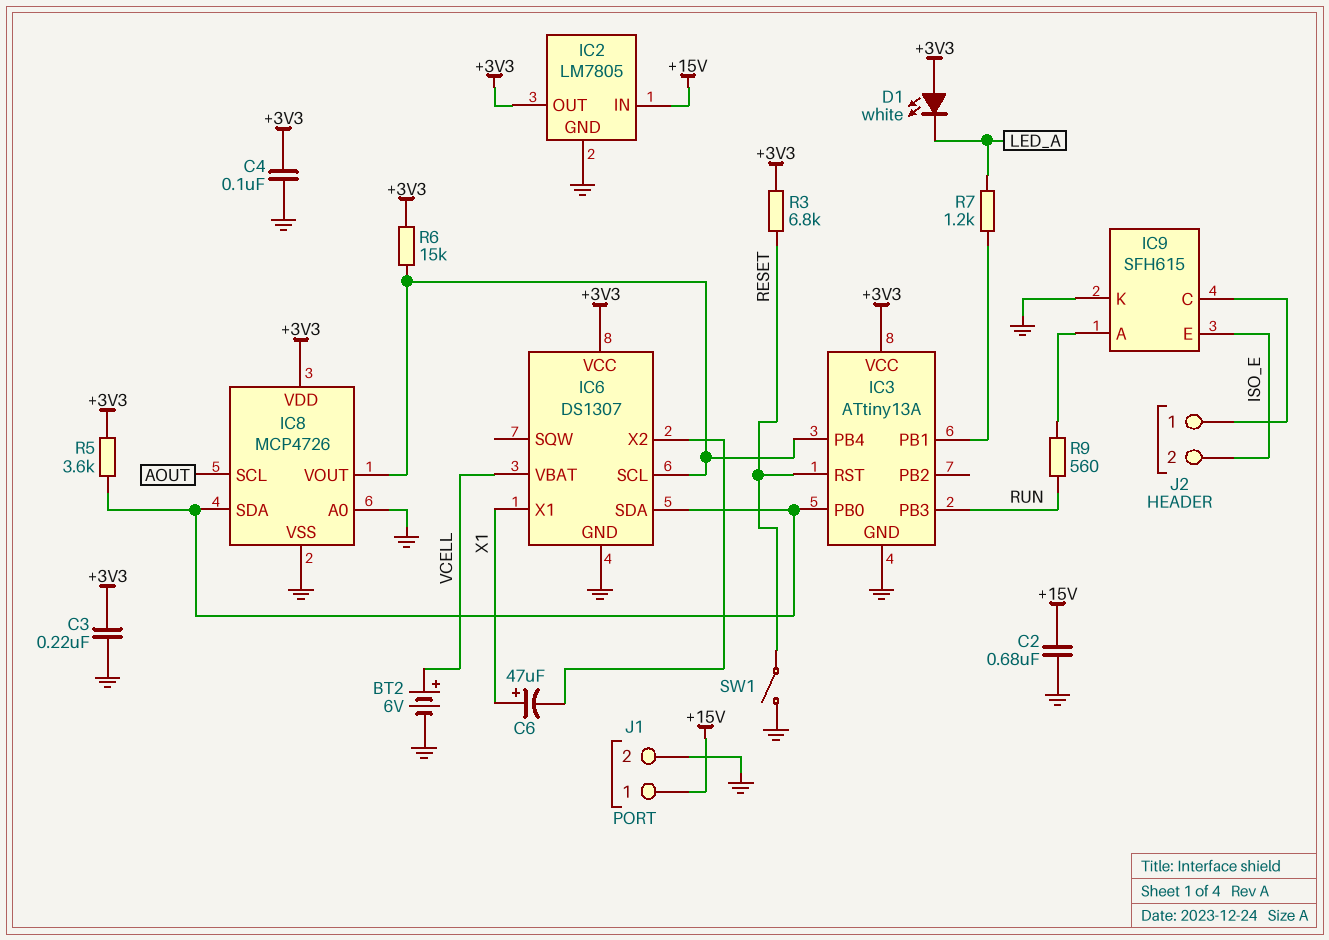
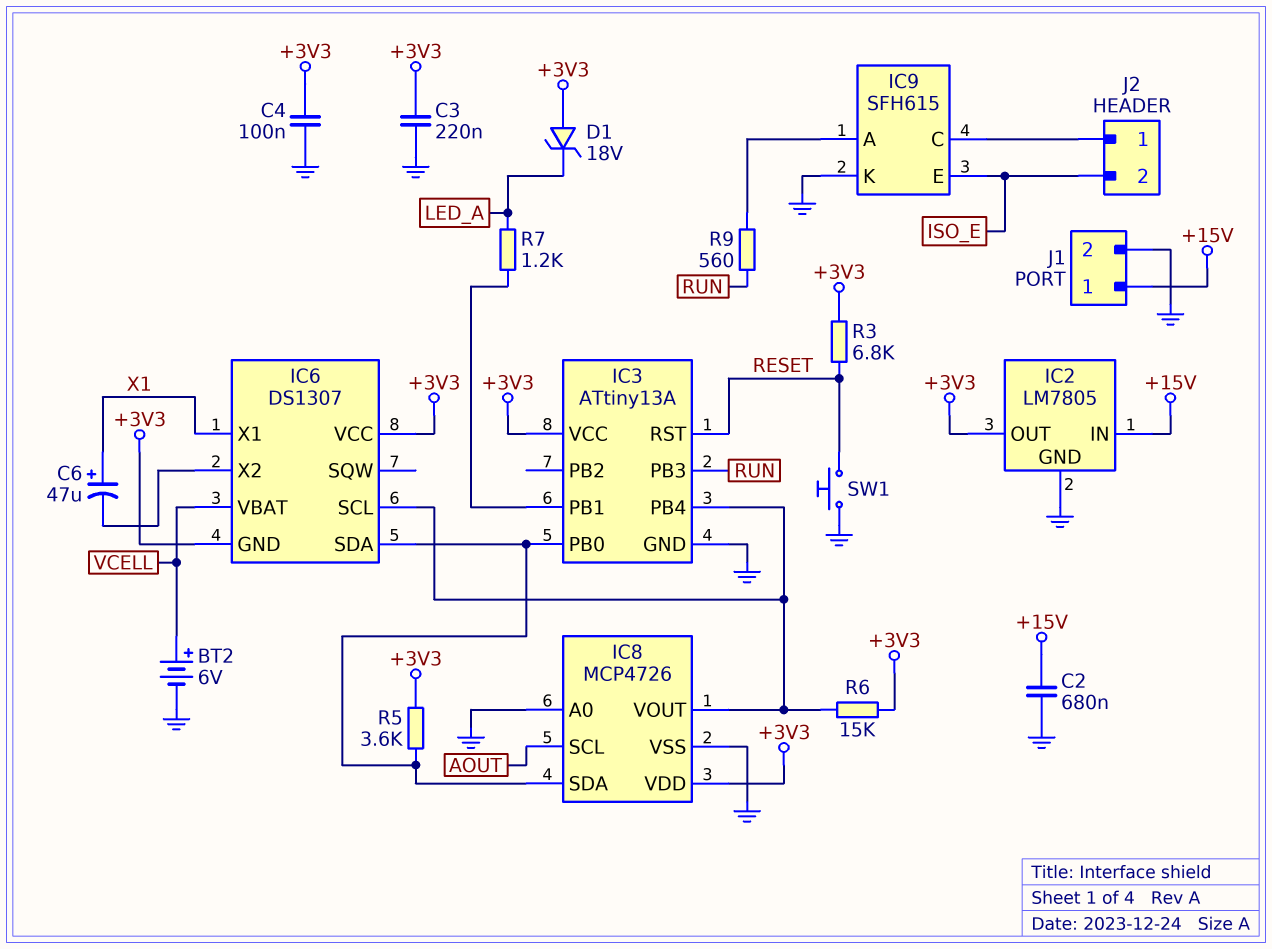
D1: LED white (A +3V3, K LED_A) -> zener 18V (A +3V3, K LED_A)
IC6 pin GND: GND -> +3V3
SW1: switch (GND, RESET) -> button (GND, RESET)

